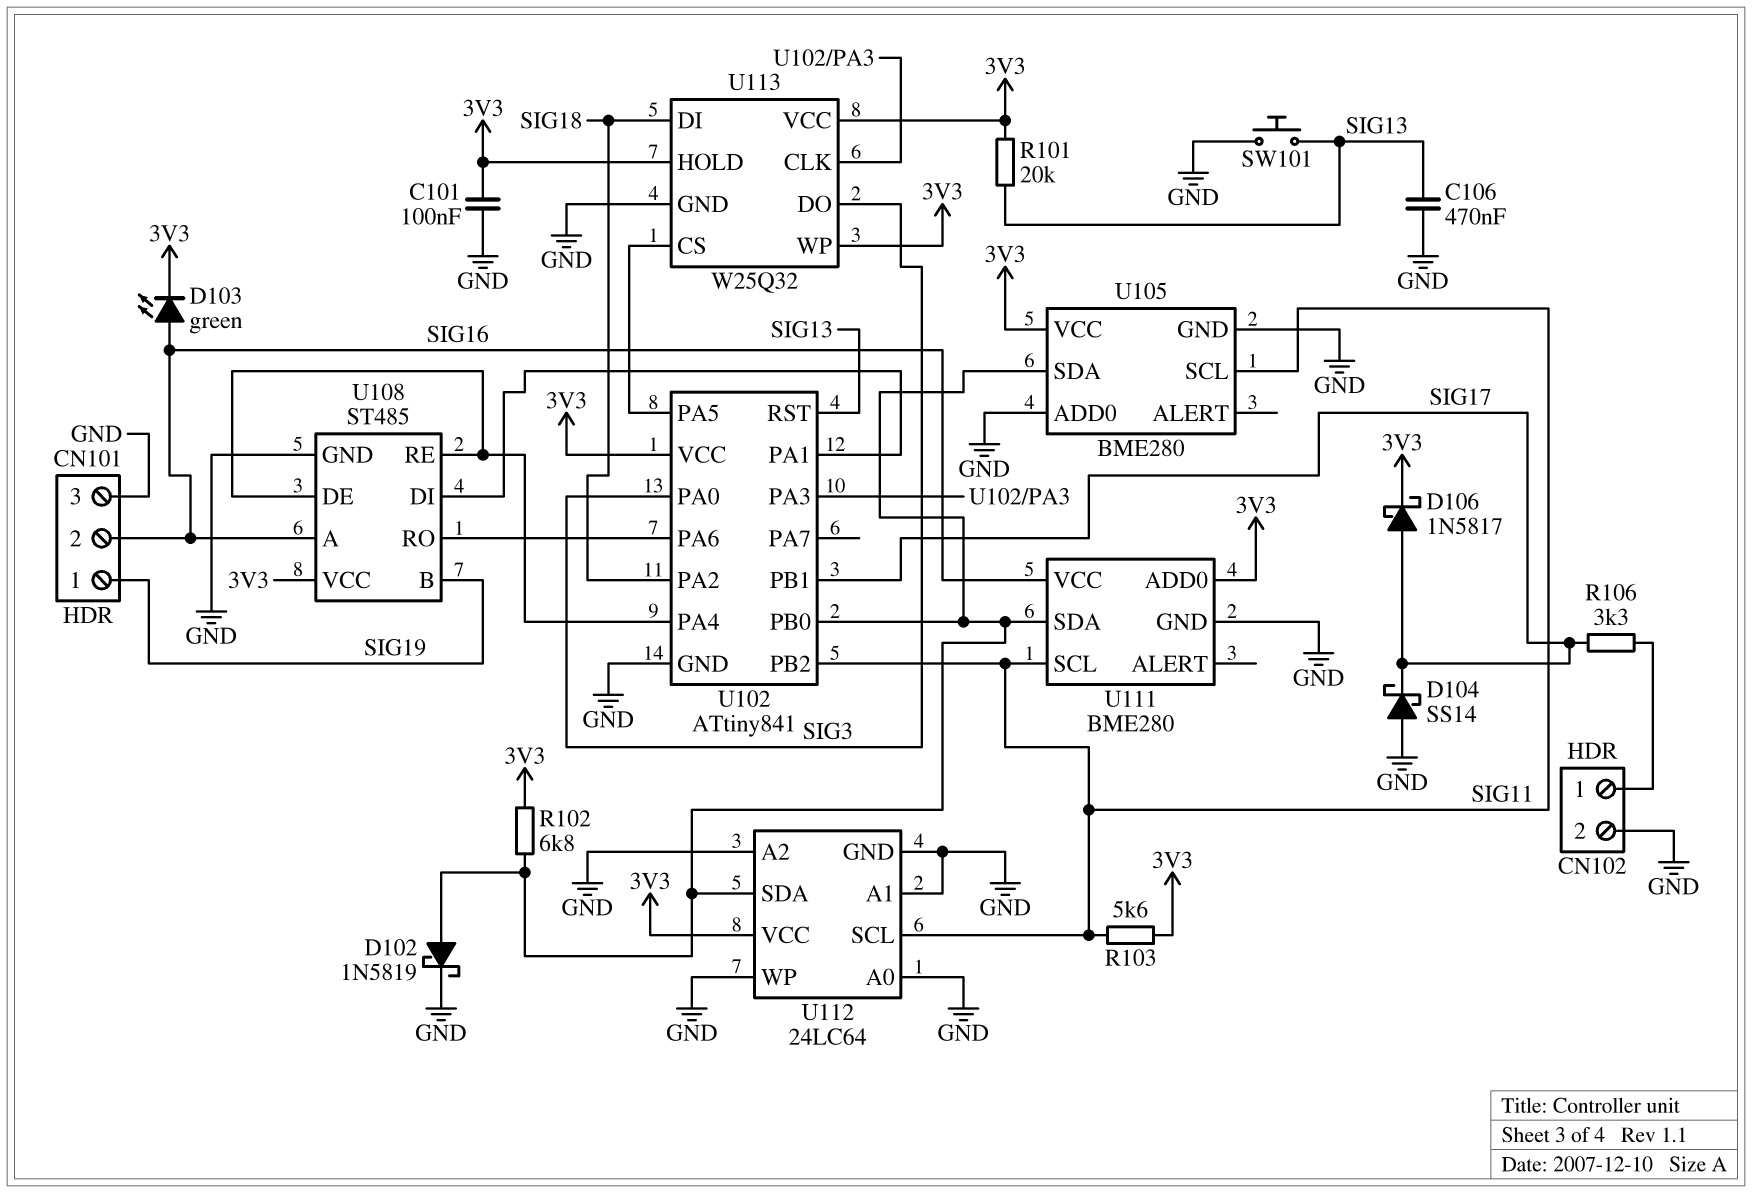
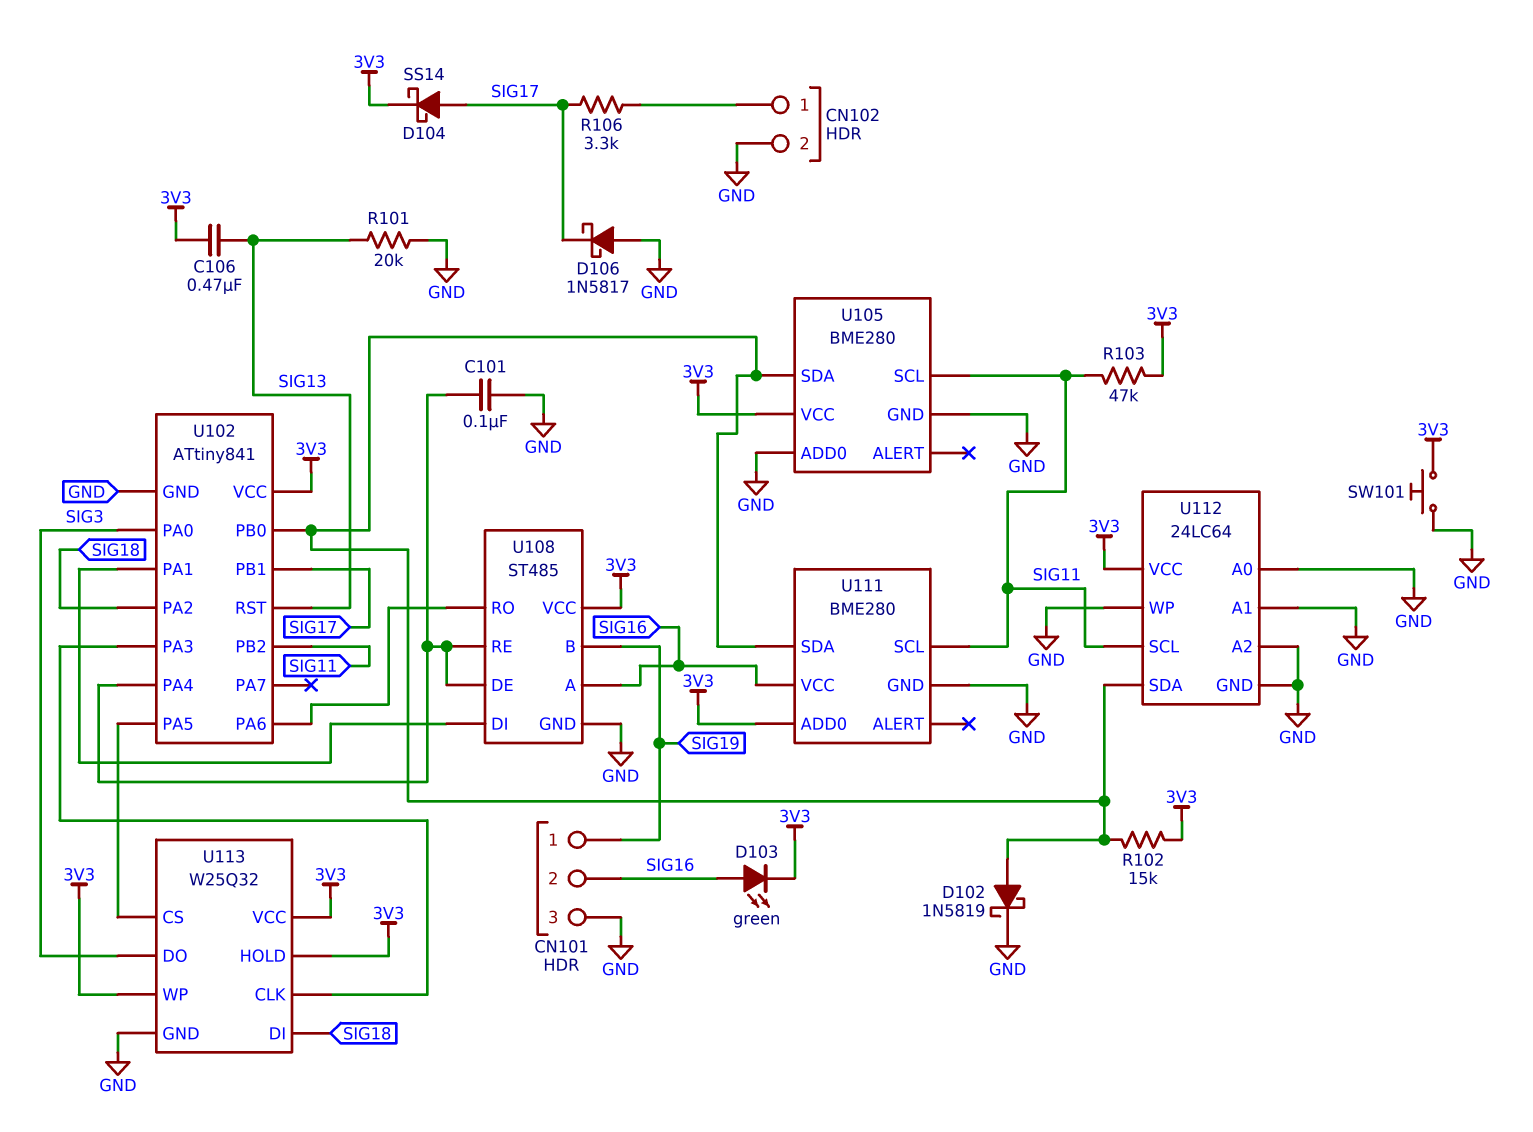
C101: 100nF (3V3, GND) -> 100nF (GND, U102/PA4)
C106: 470nF (GND, SIG13) -> 470nF (3V3, SIG13)
D104: schottky SS14 (A GND, K SIG17) -> schottky SS14 (A SIG17, K 3V3)
D106: schottky 1N5817 (A SIG17, K 3V3) -> schottky 1N5817 (A GND, K SIG17)
R101: 20k (3V3, SIG13) -> 20k (GND, SIG13)
R102: 6.8k (3V3, U102/PB0) -> 15k (3V3, U102/PB0)
R103: 5.6k (3V3, SIG11) -> 47k (3V3, SIG11)
SW101: button (GND, SIG13) -> button (3V3, GND)

